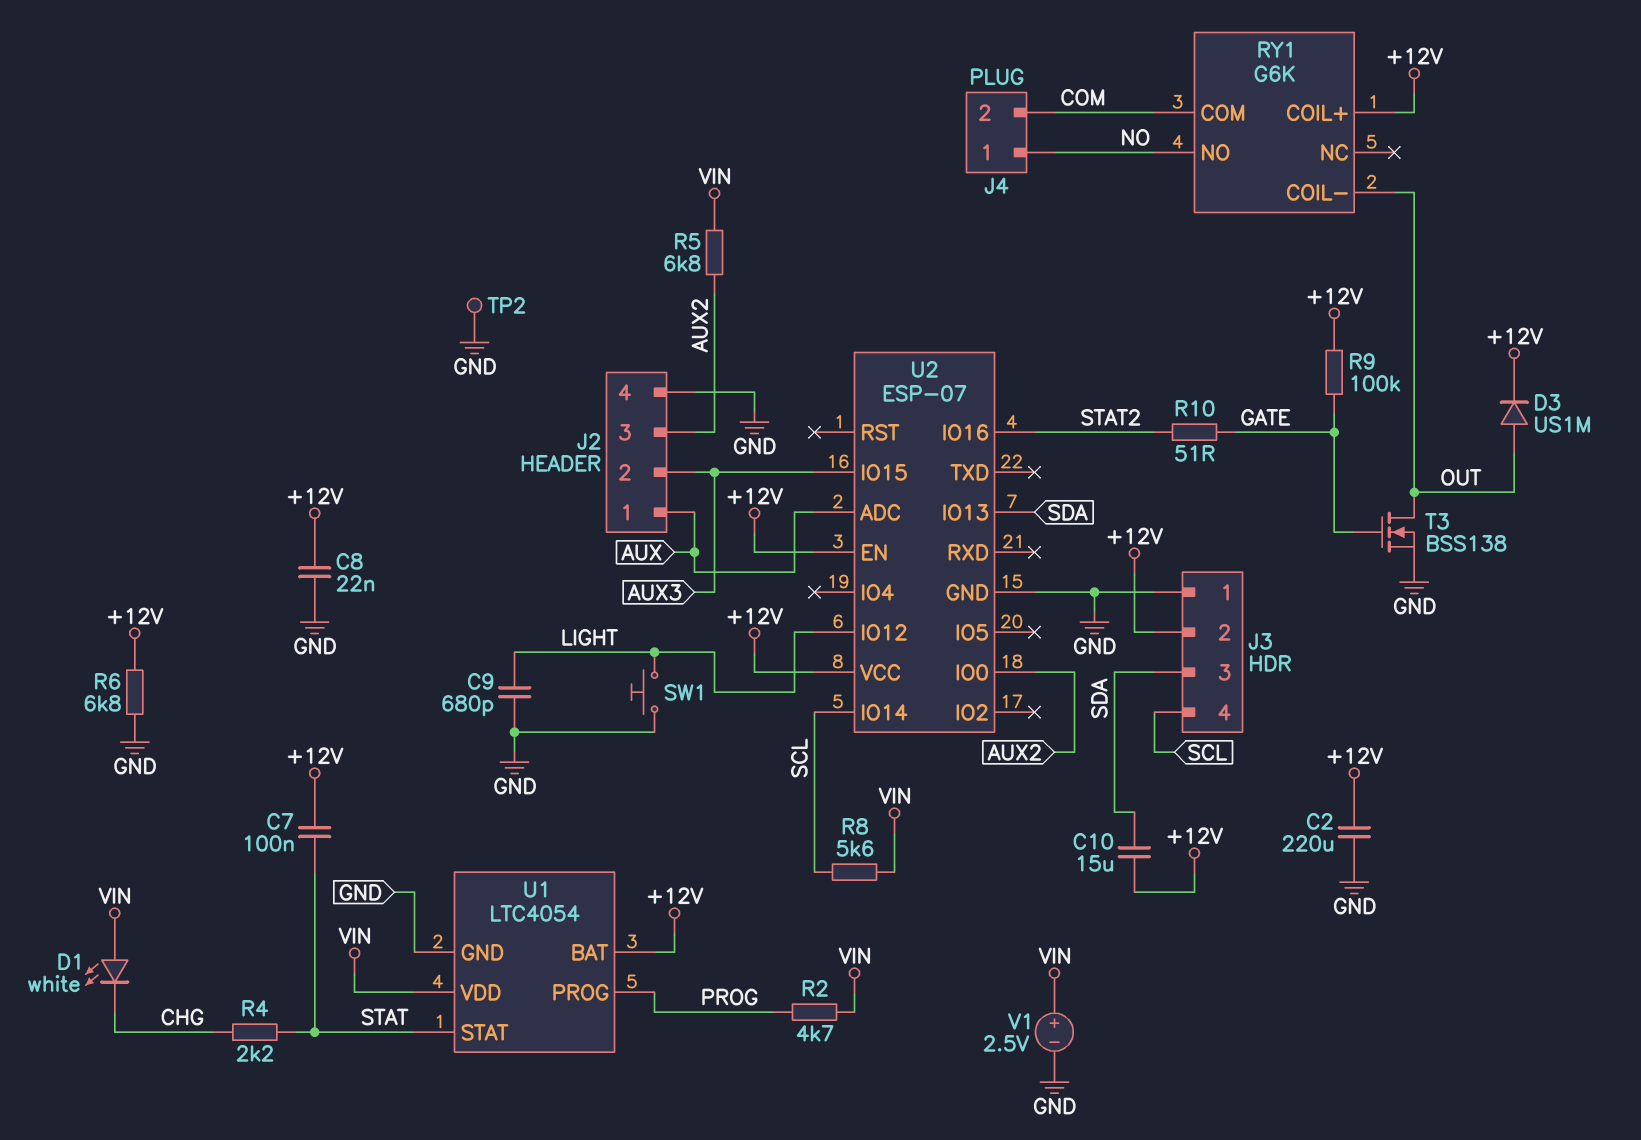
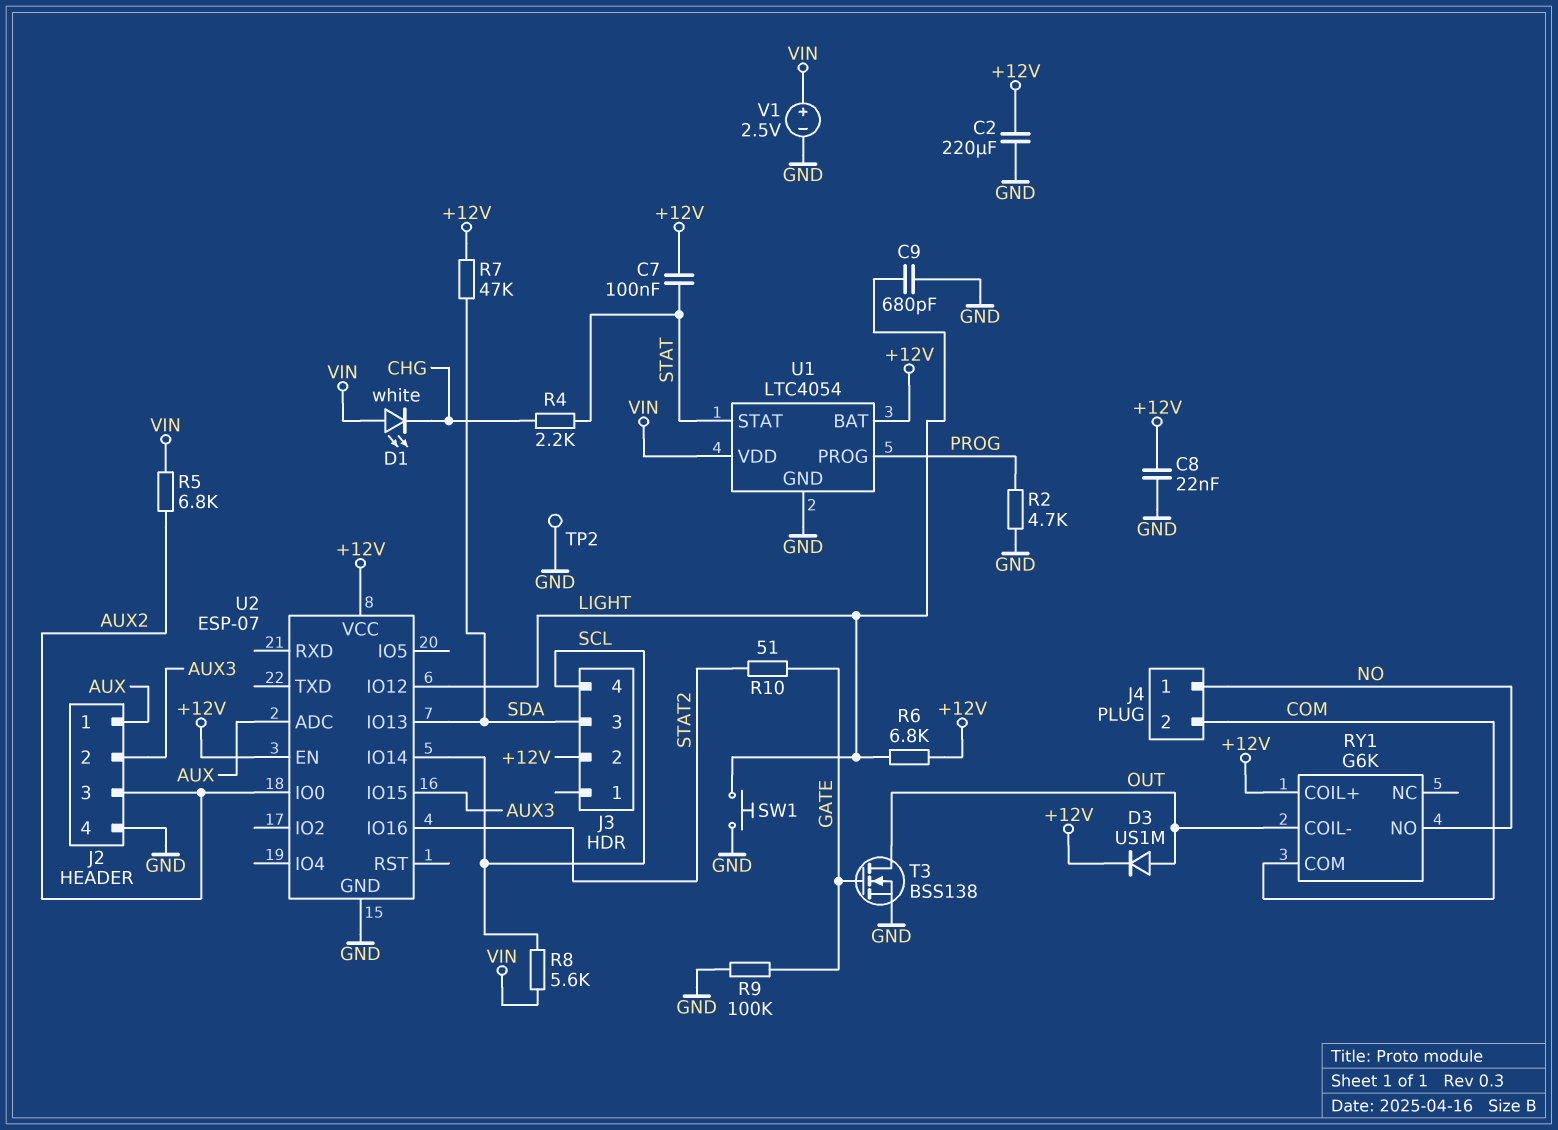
C10: 15uF (+12V, SDA) -> none
J3 pin 1: GND -> none
R2: 4.7k (PROG, VIN) -> 4.7k (GND, PROG)
R6: 6.8k (+12V, GND) -> 6.8k (+12V, LIGHT)
R7: none -> 47k (+12V, SDA)
R9: 100k (+12V, GATE) -> 100k (GATE, GND)

